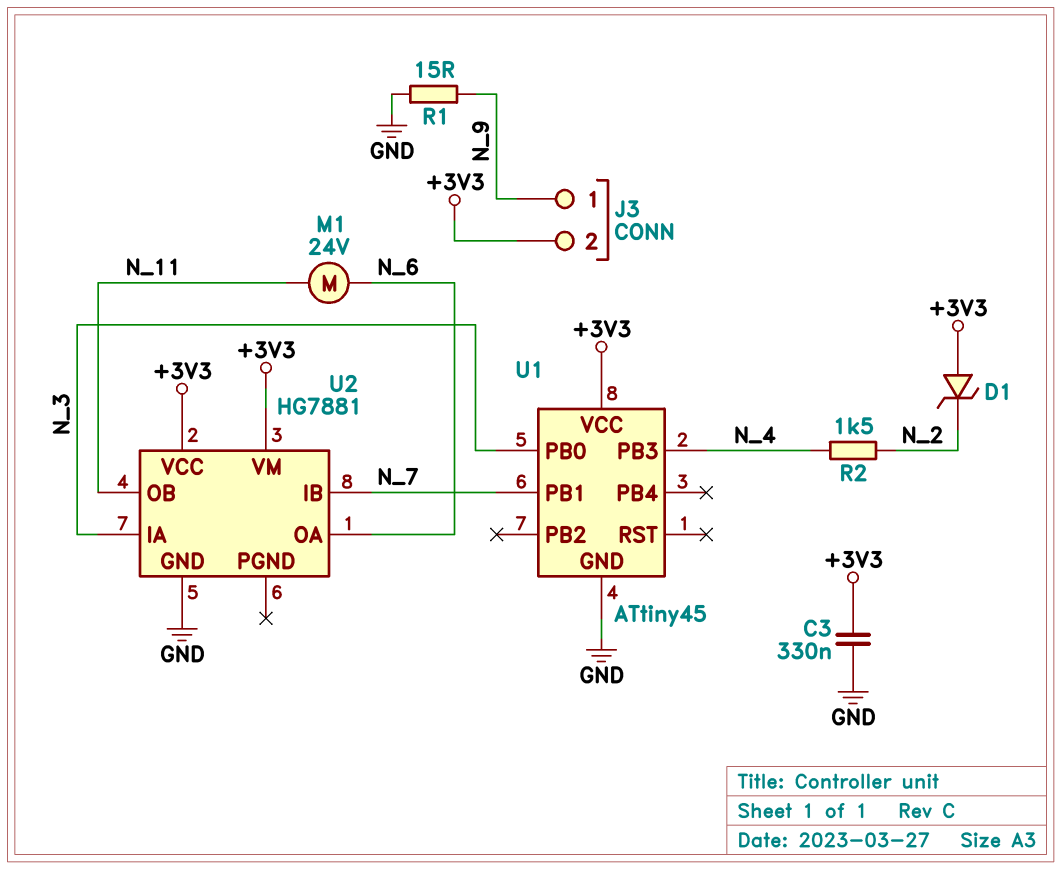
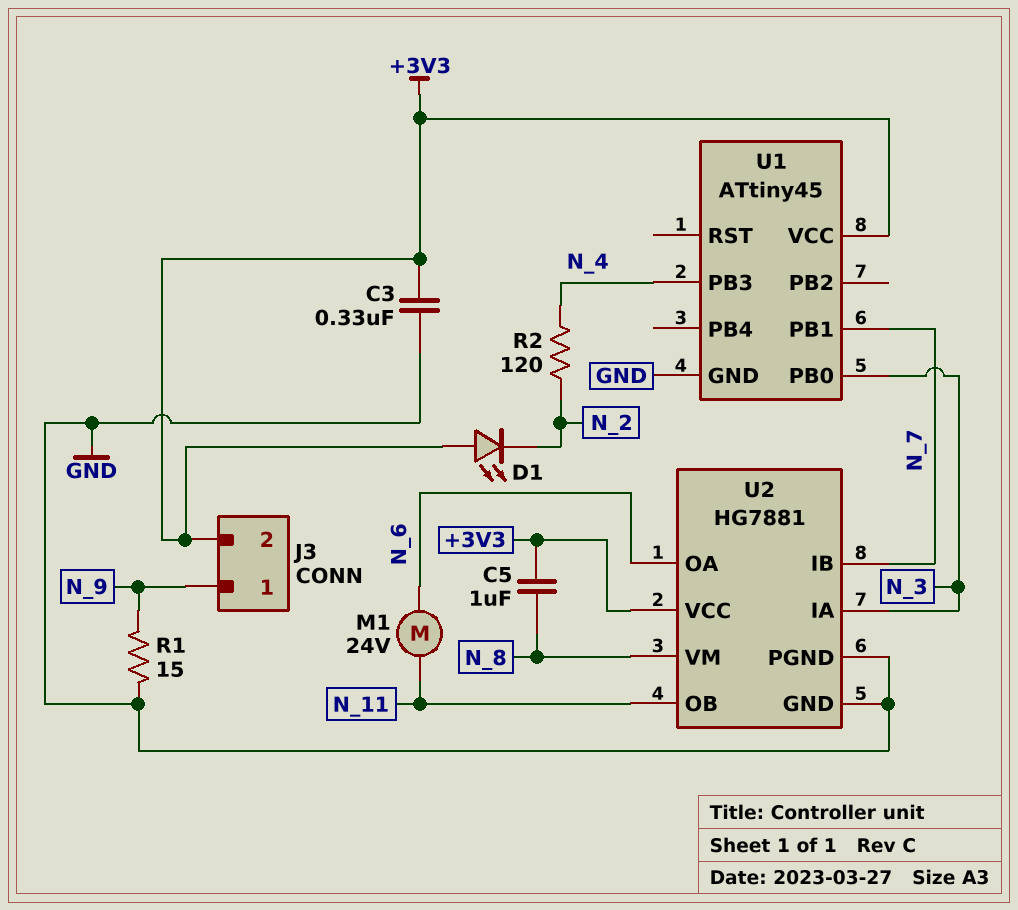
C5: none -> 1uF (+3V3, N_8)
D1: zener (A +3V3, K N_2) -> LED (A +3V3, K N_2)
R2: 1.5k (N_2, N_4) -> 120 (N_2, N_4)
U2 pin PGND: none -> GND
U2 pin VM: +3V3 -> N_8

